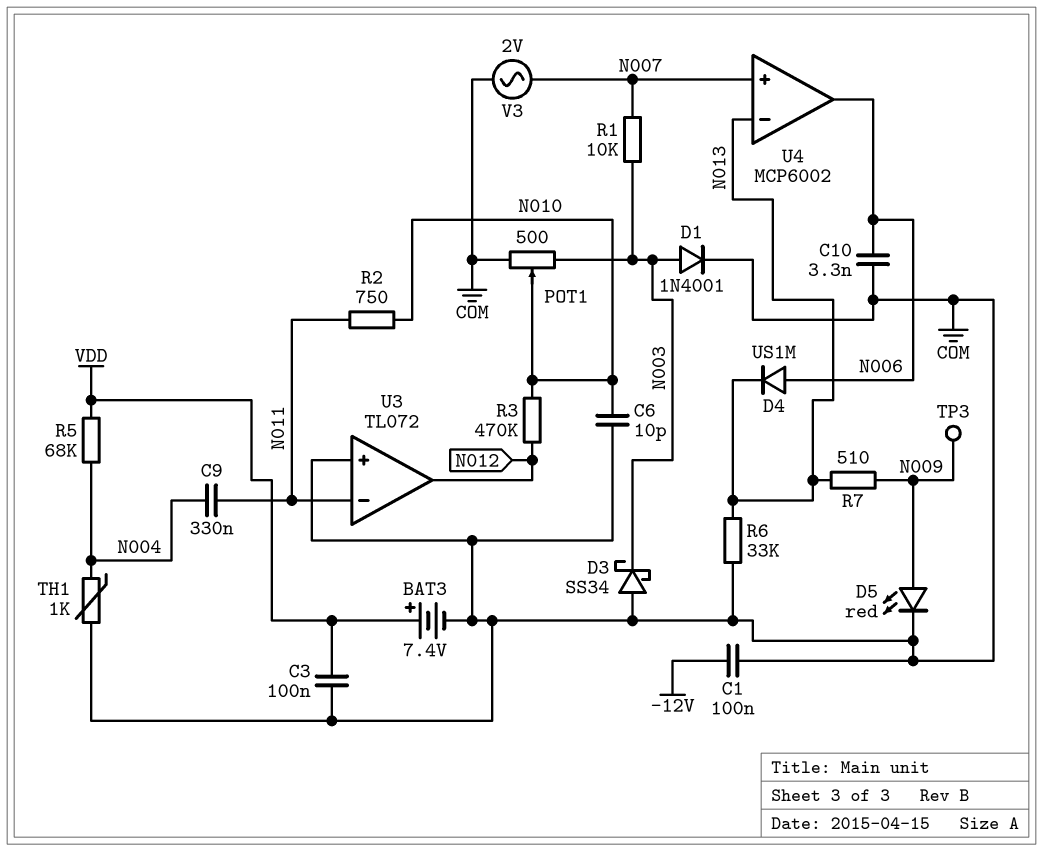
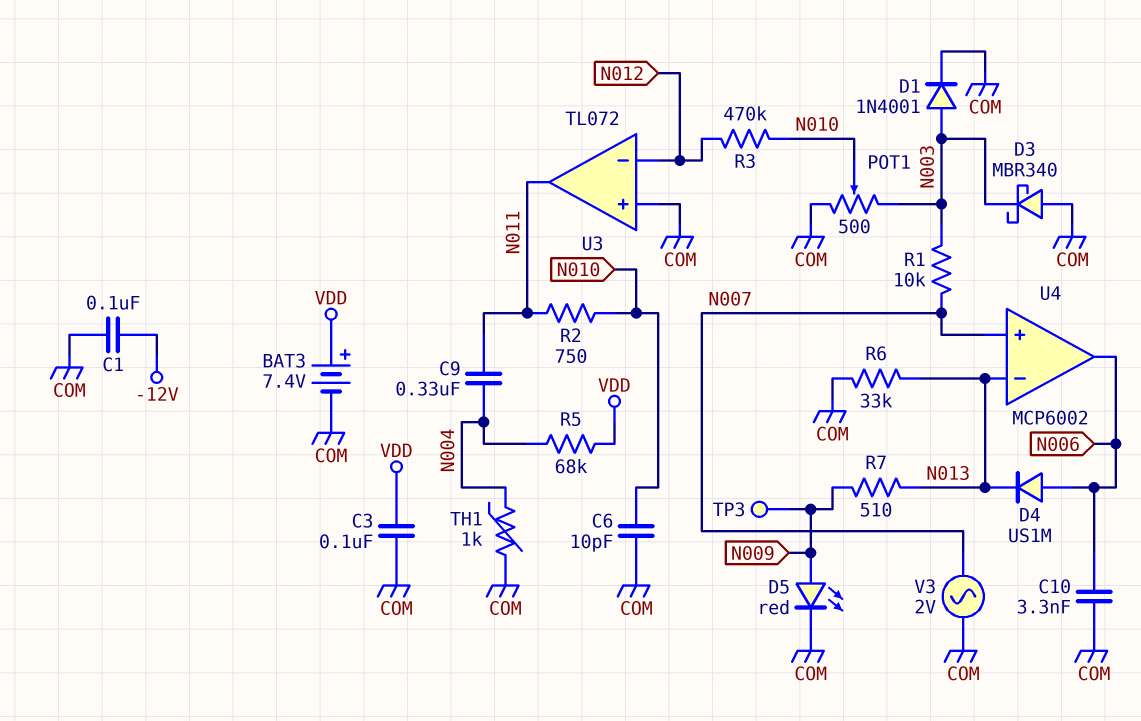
D3: schottky SS34 (A COM, K N003) -> schottky MBR340 (A COM, K N003)
U3 pin in-: N011 -> N012
U3 pin out: N012 -> N011

